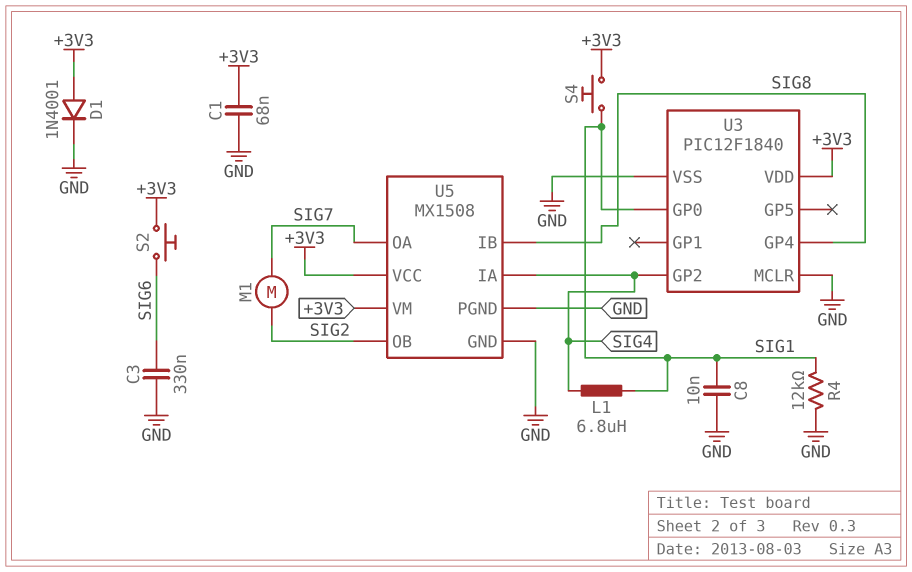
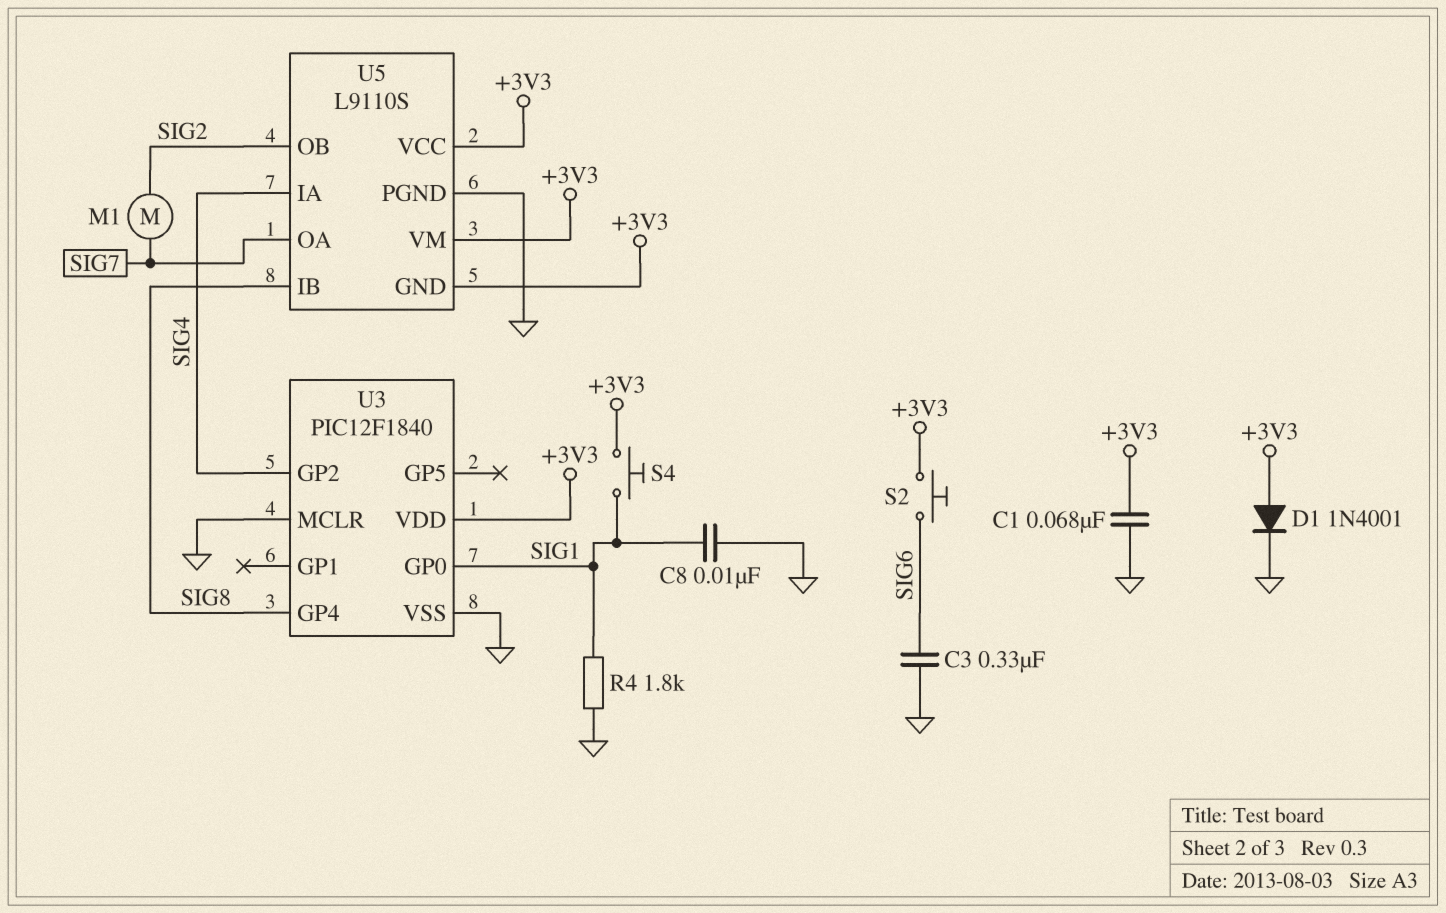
L1: 6.8uH (SIG1, SIG4) -> none
R4: 12k (GND, SIG1) -> 1.8k (GND, SIG1)
U5: MX1508 -> L9110S
U5 pin GND: GND -> +3V3

